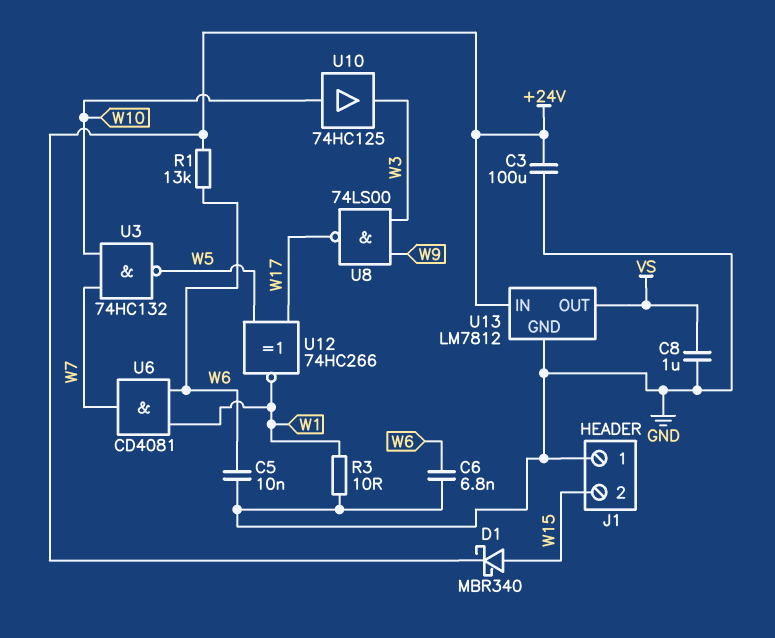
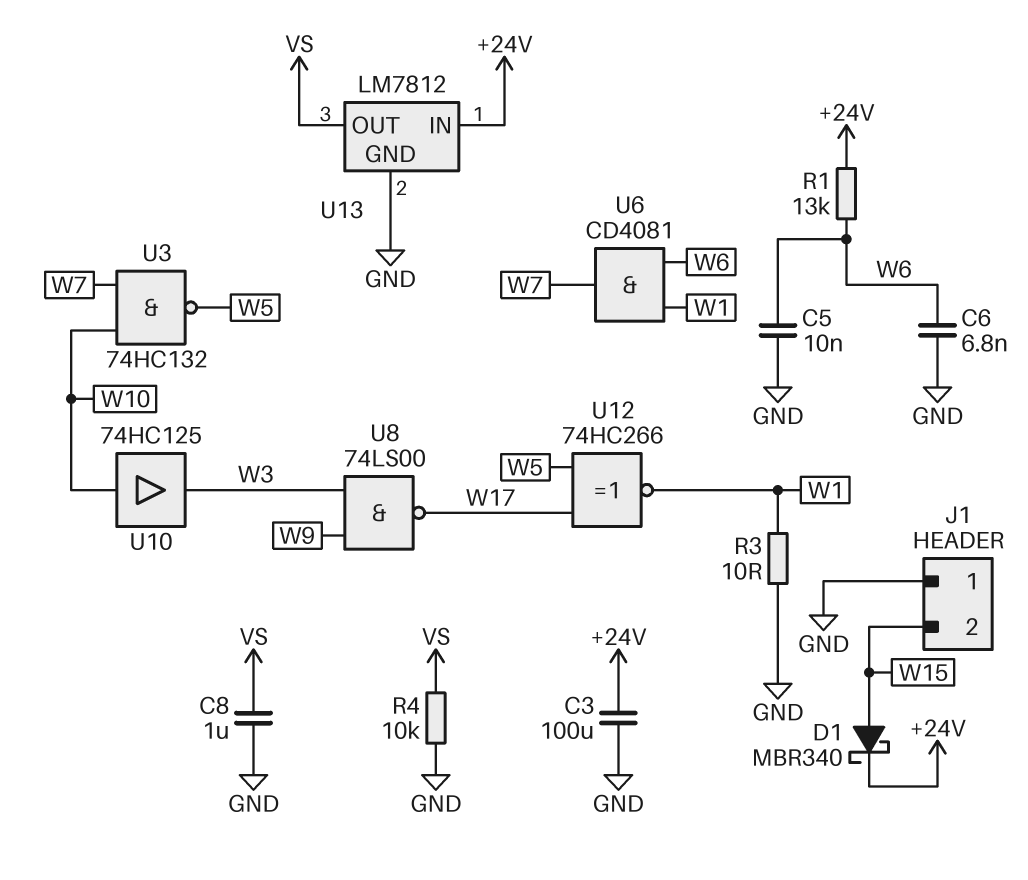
R4: none -> 10k (GND, VS)

